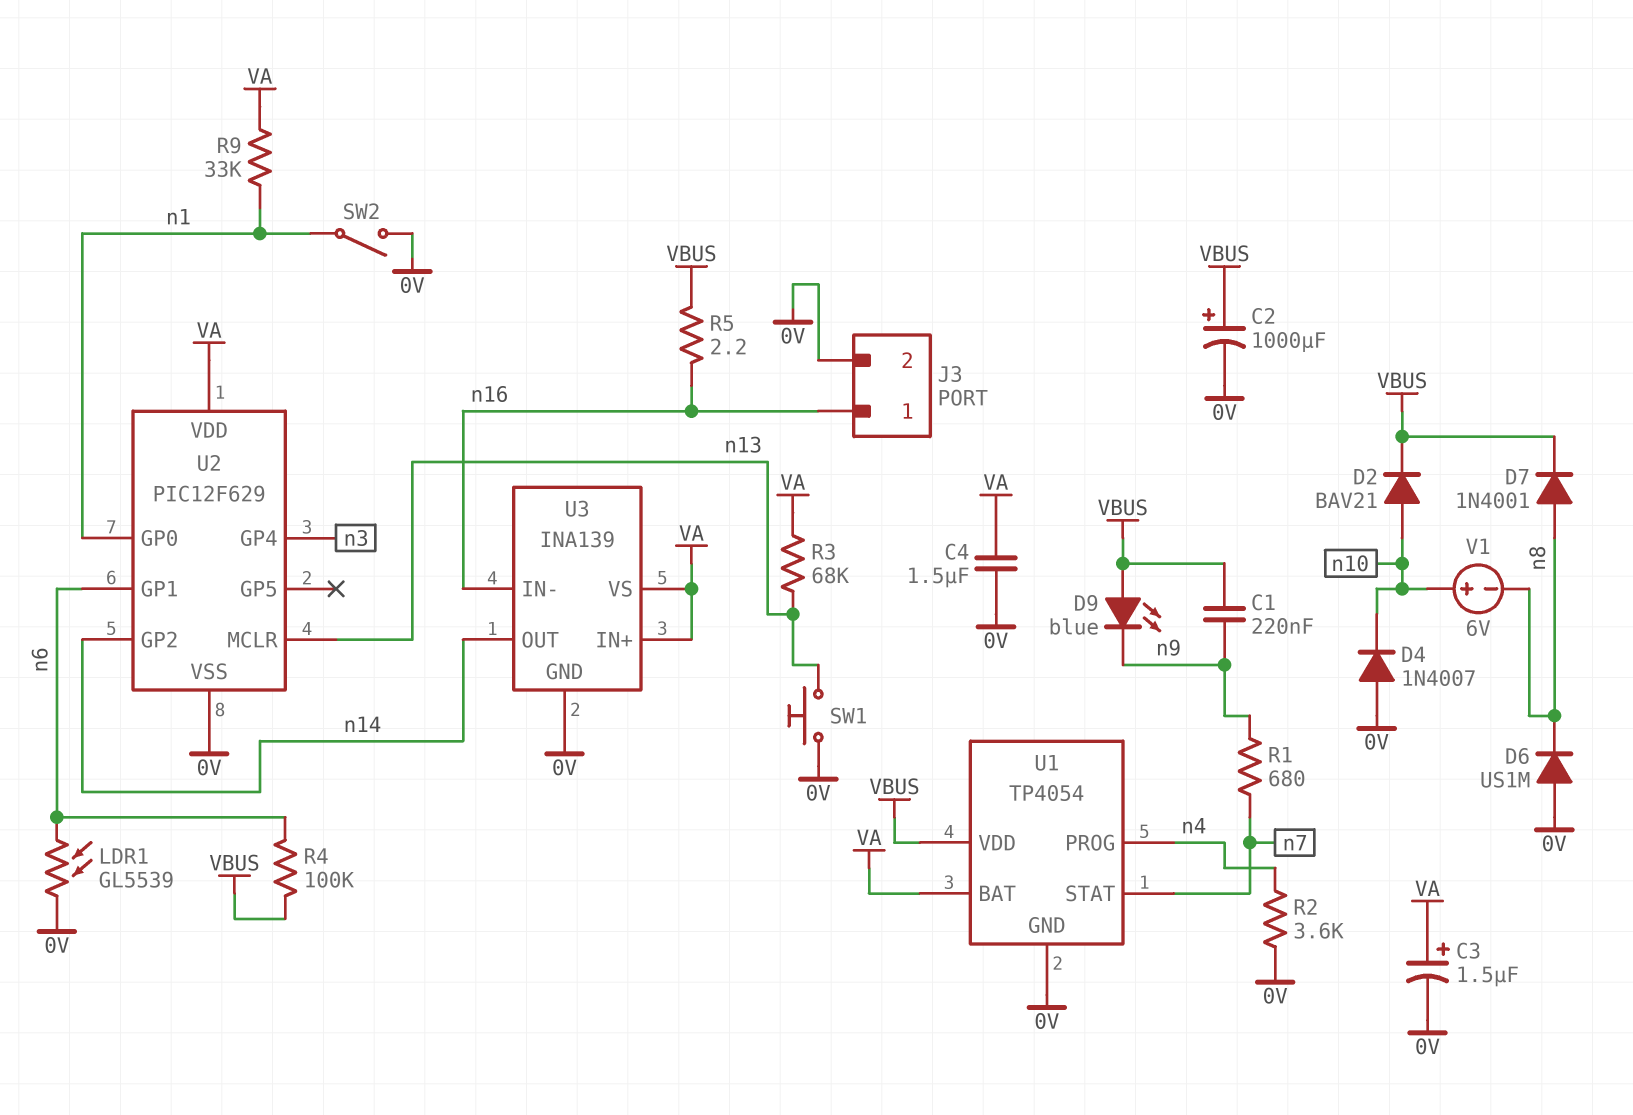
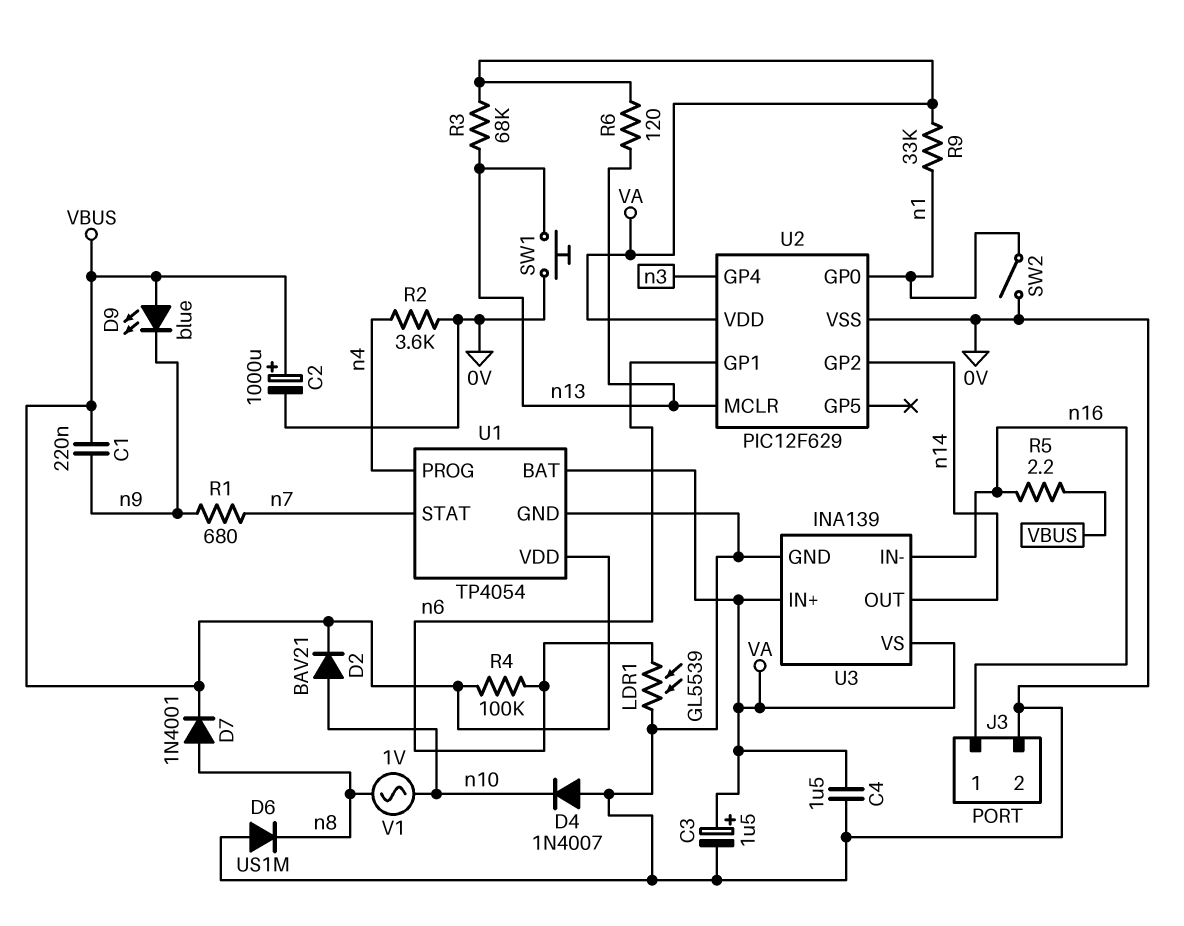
R6: none -> 120 (VA, n13)
V1: 6V (plus n10, minus n8) -> AC 1V (n8, n10)

